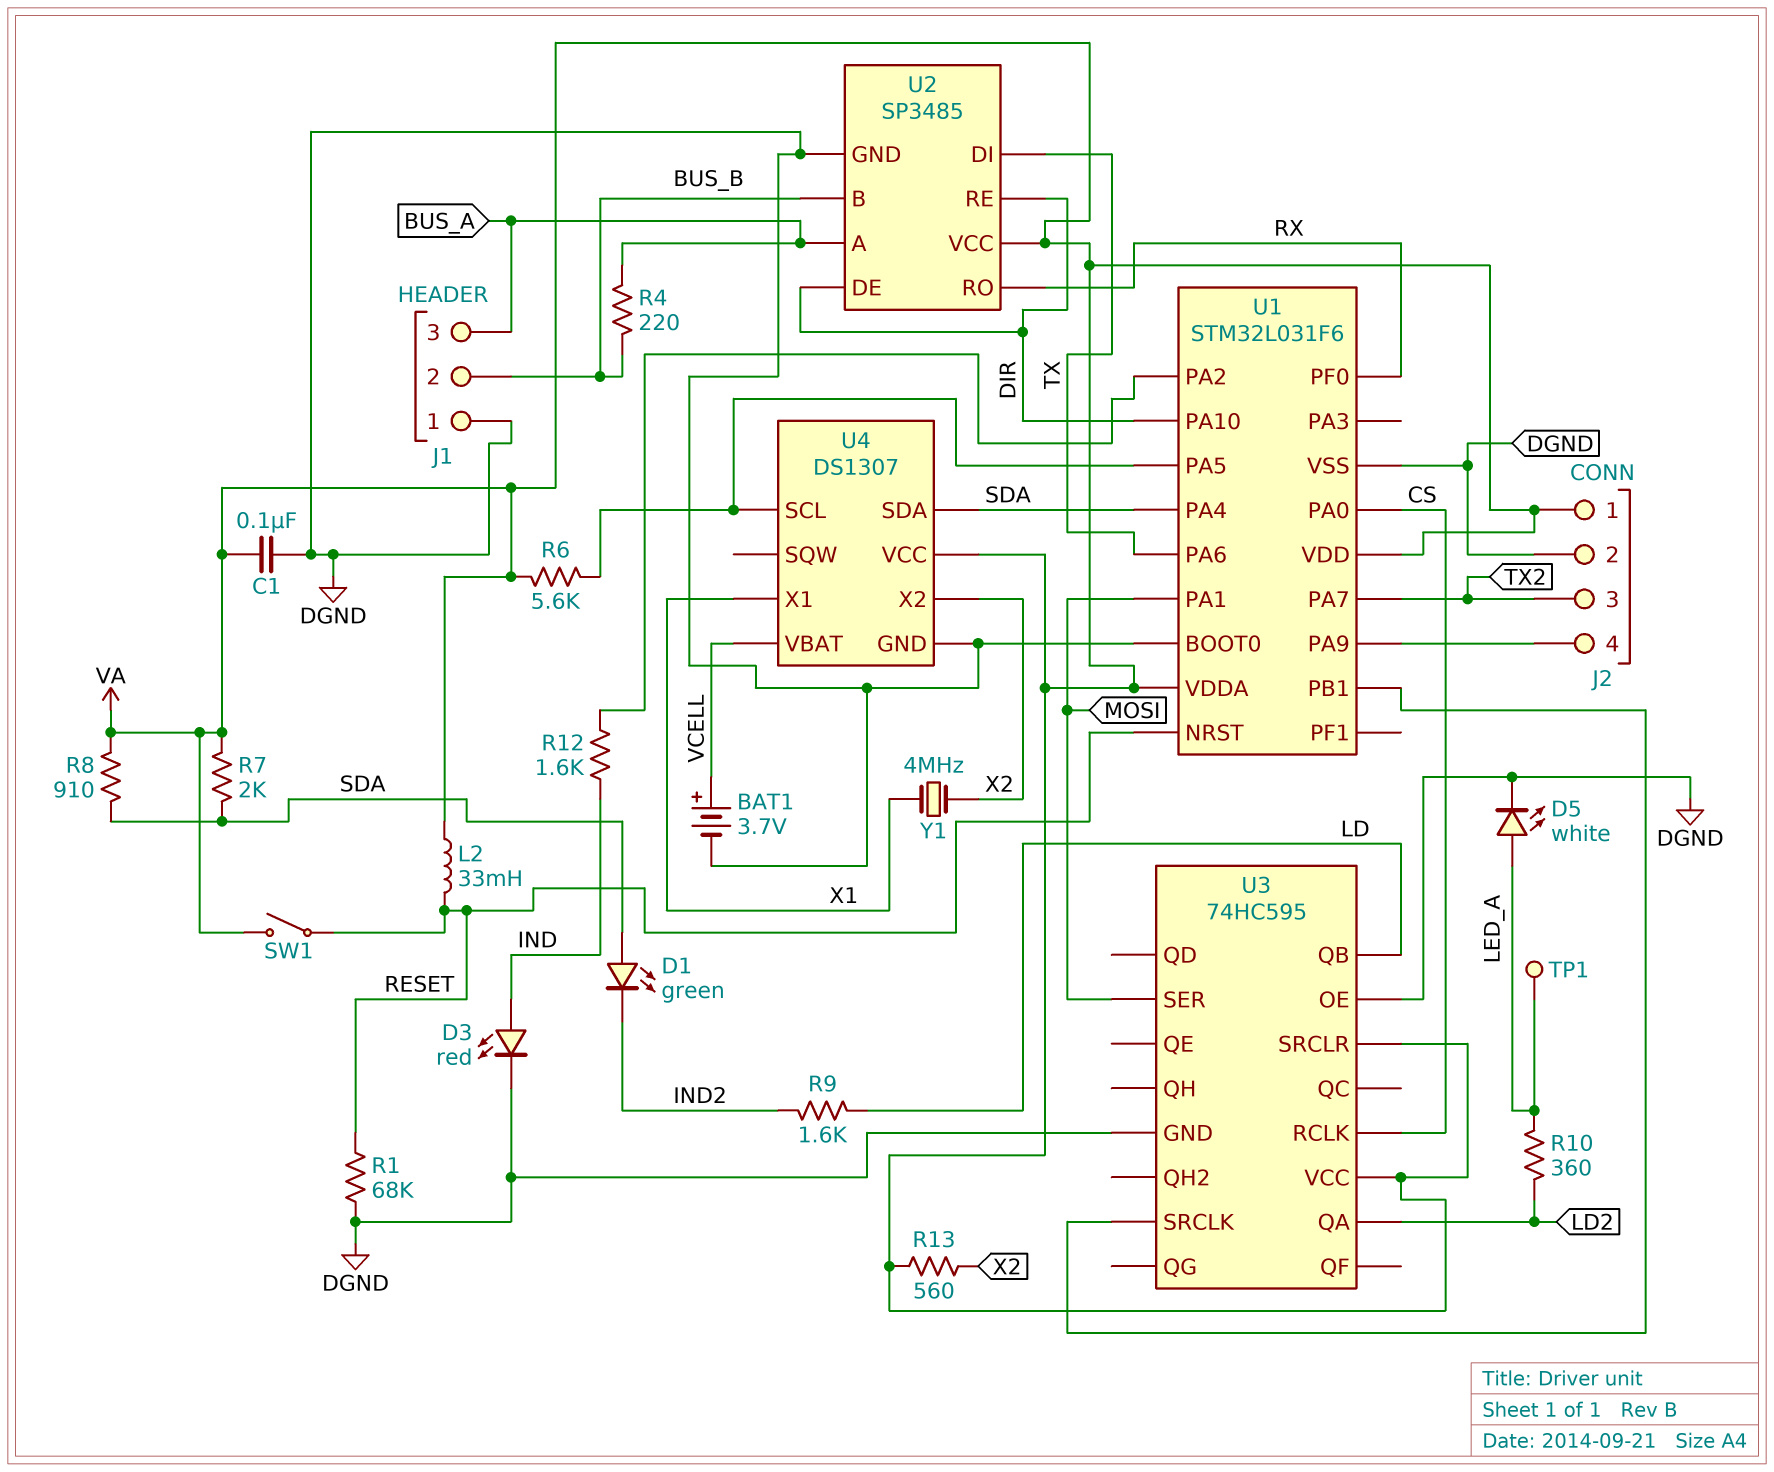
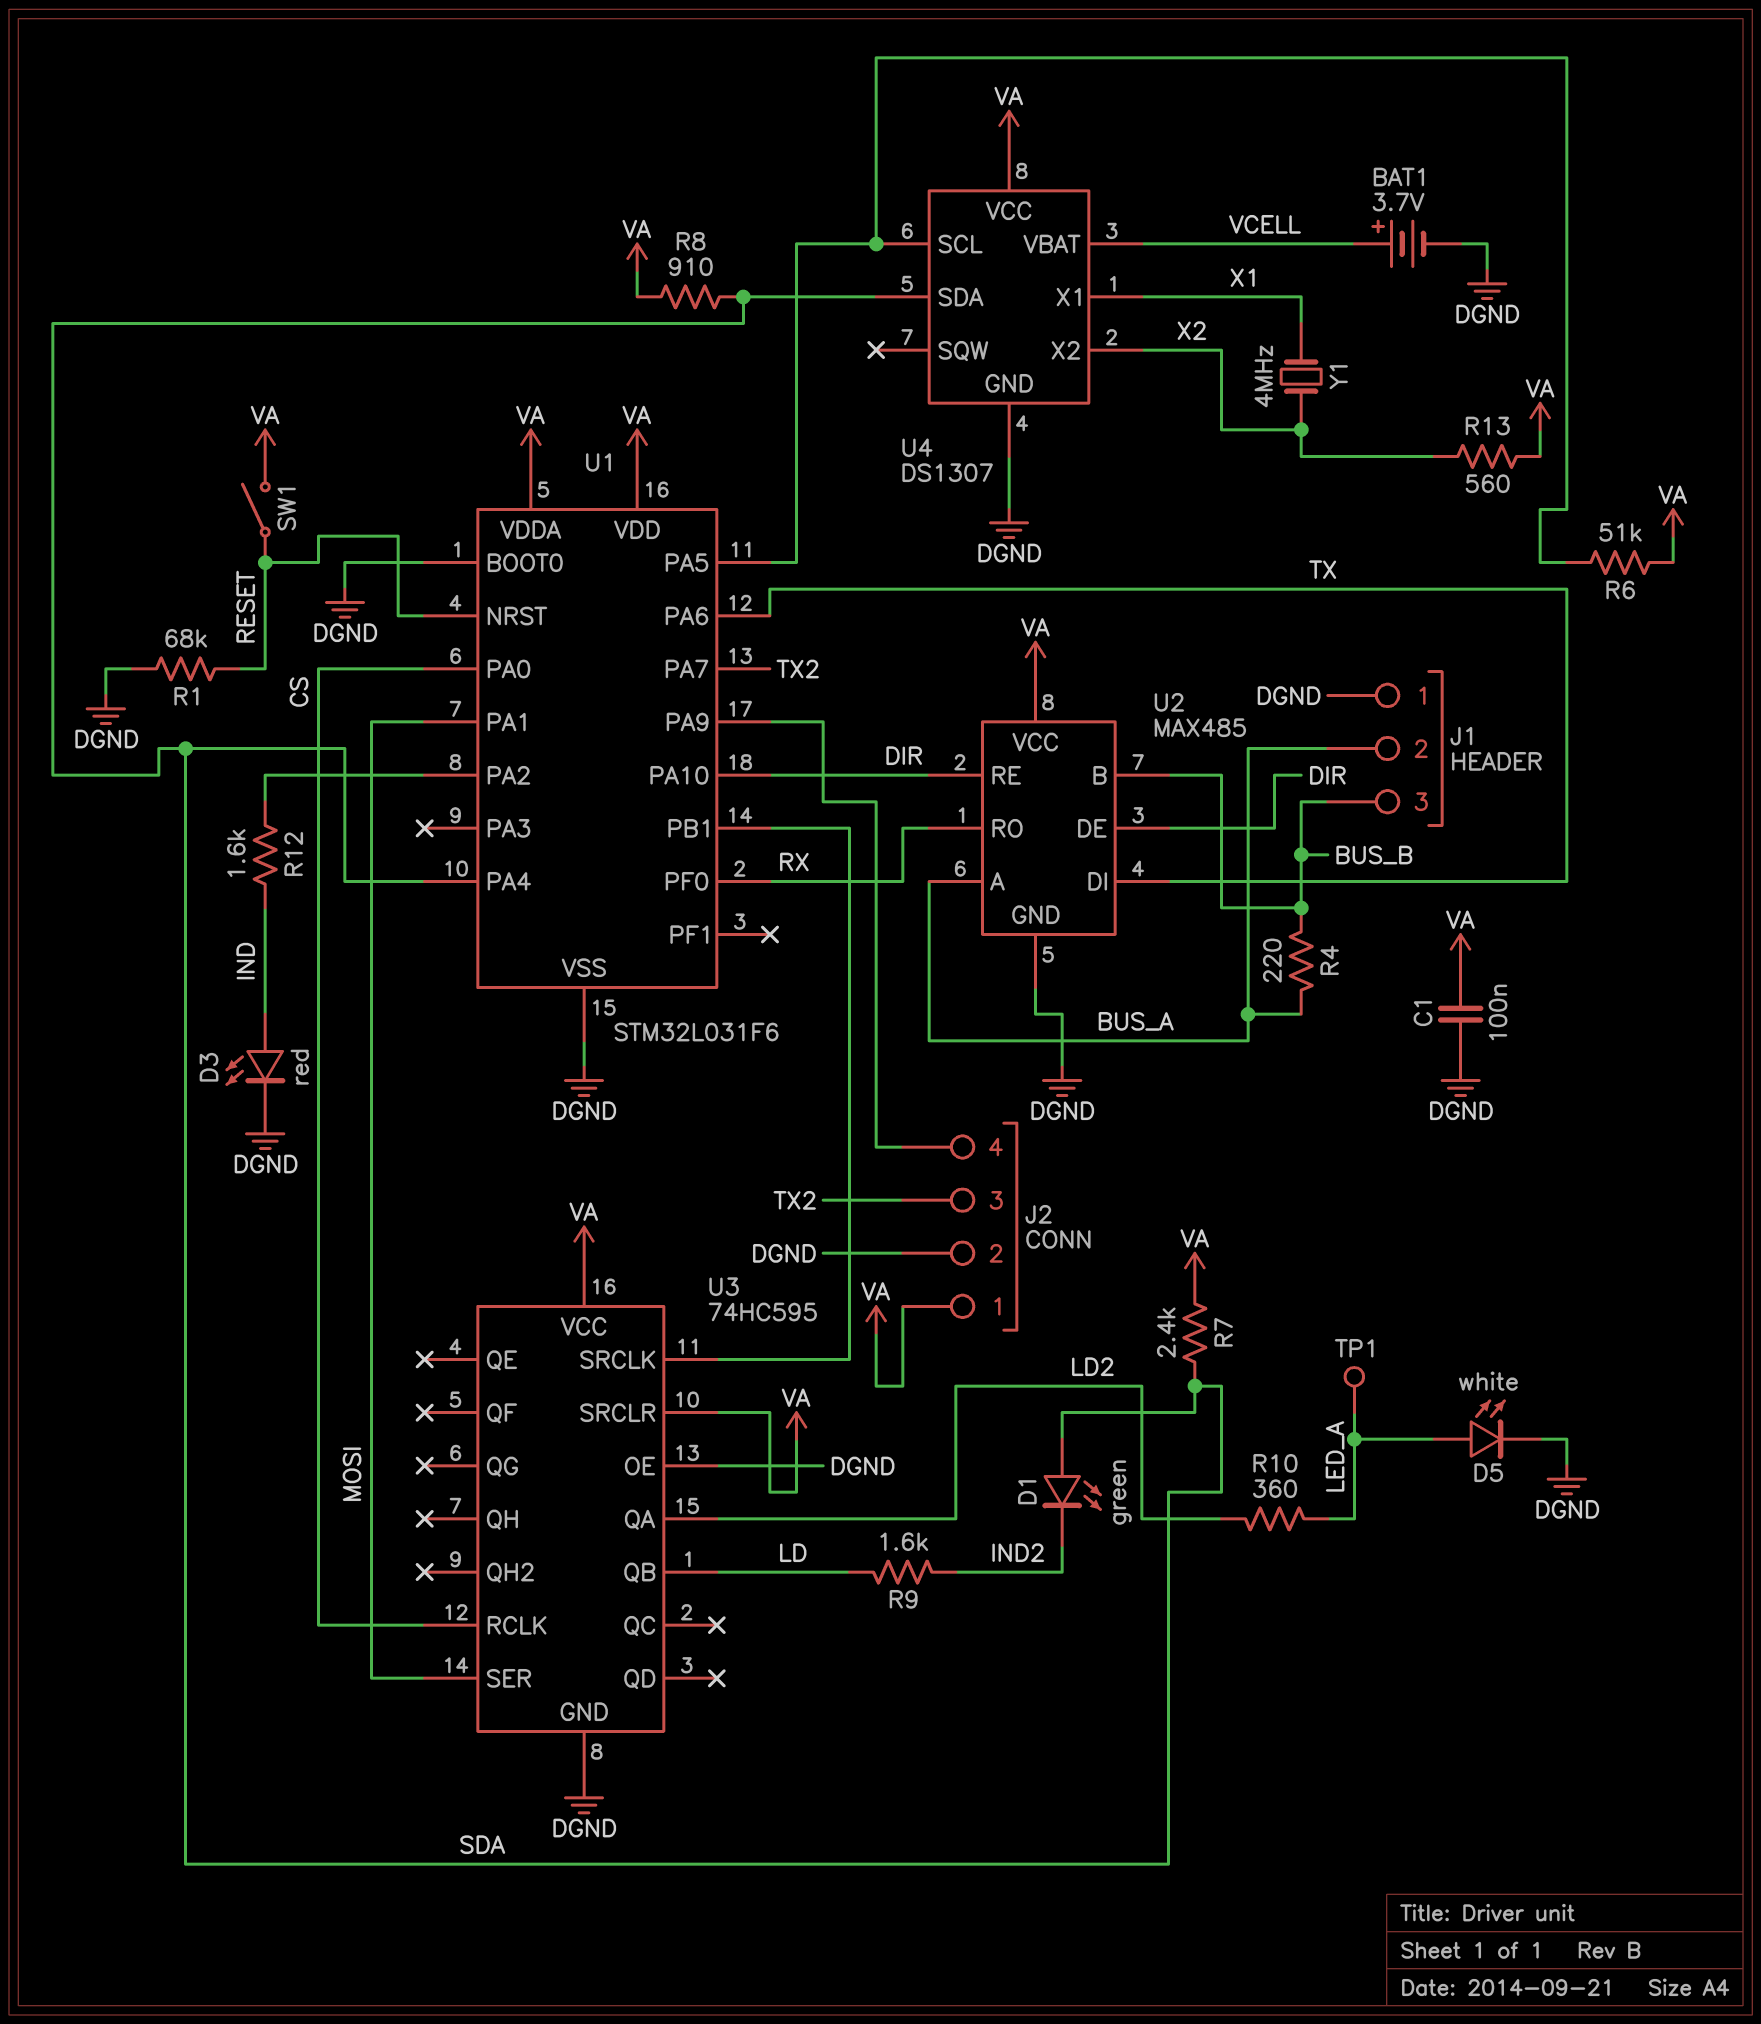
J1 pin 2: BUS_B -> BUS_A
J1 pin 3: BUS_A -> BUS_B
L2: 33mH (RESET, VA) -> none
R6: 5.6k (U1/PA5, VA) -> 51k (U1/PA5, VA)
R7: 2k (SDA, VA) -> 2.4k (SDA, VA)
U2: SP3485 -> MAX485

